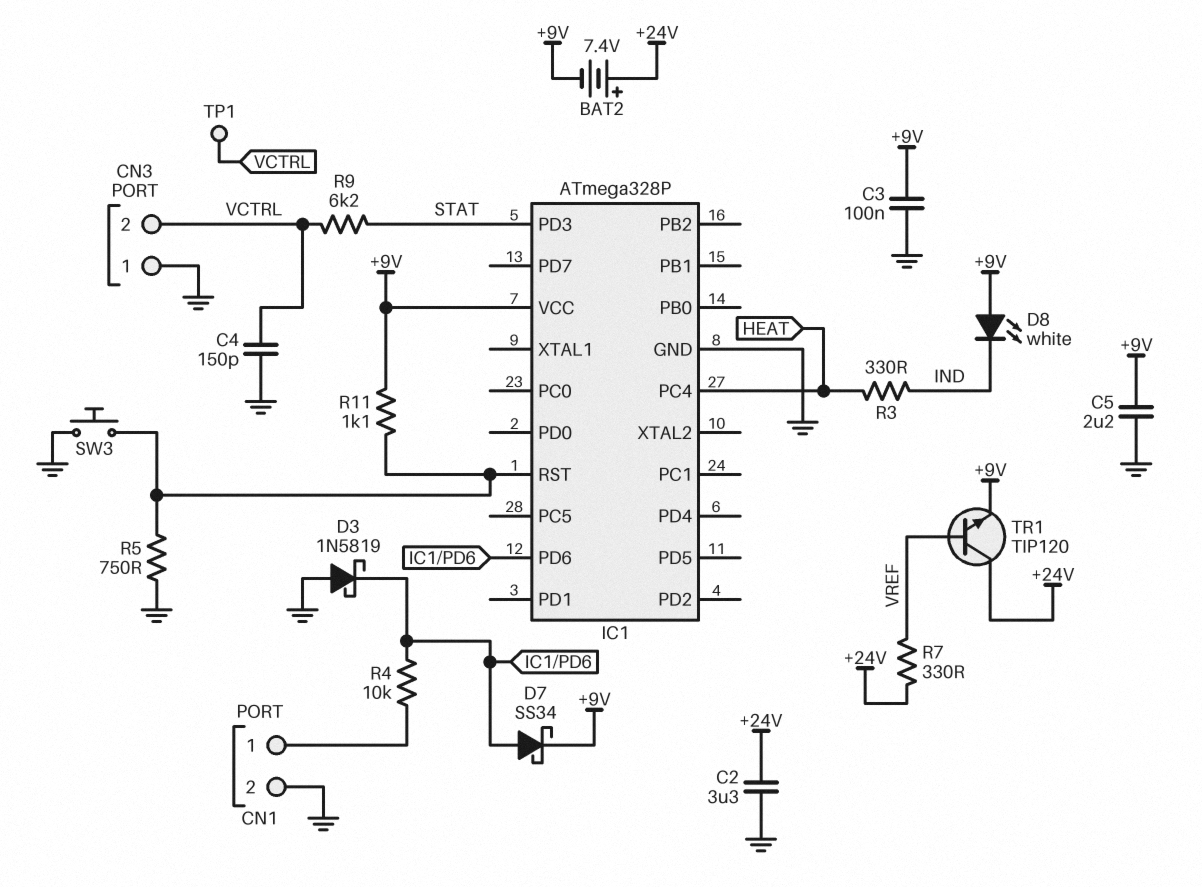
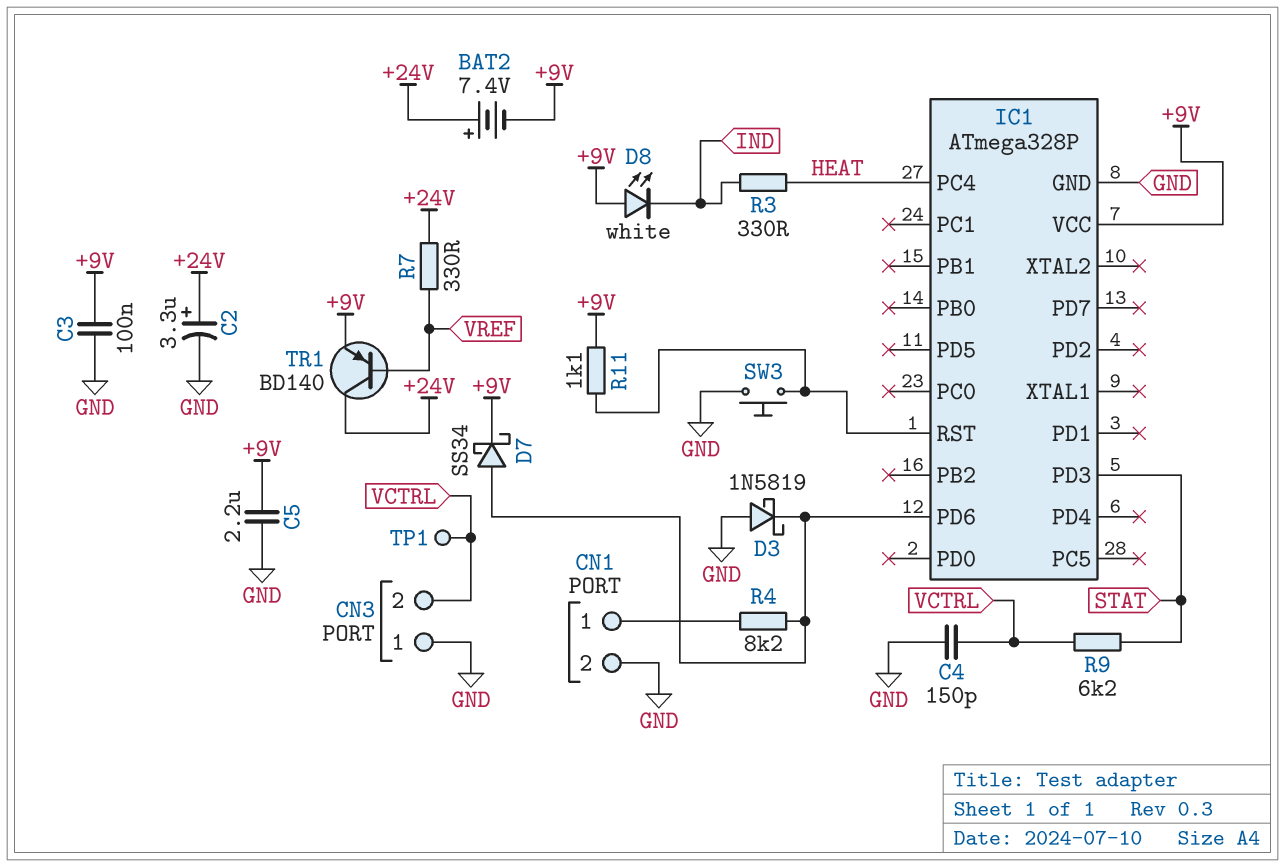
C2: 3.3uF (+24V, GND) -> 3.3uF (plus +24V, minus GND)
R4: 10k (CN1/1, IC1/PD6) -> 8.2k (CN1/1, IC1/PD6)
R5: 750 (GND, IC1/RST) -> none
TR1: NPN TIP120 (B VREF, C +24V, E +9V) -> PNP BD140 (B VREF, C +24V, E +9V)

